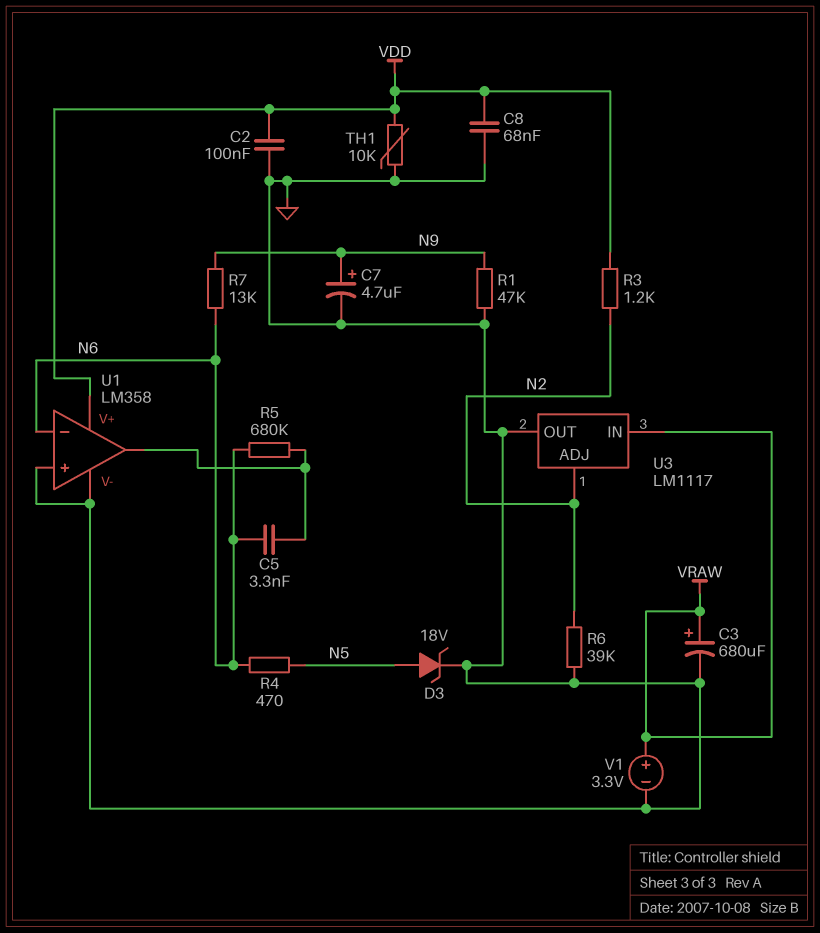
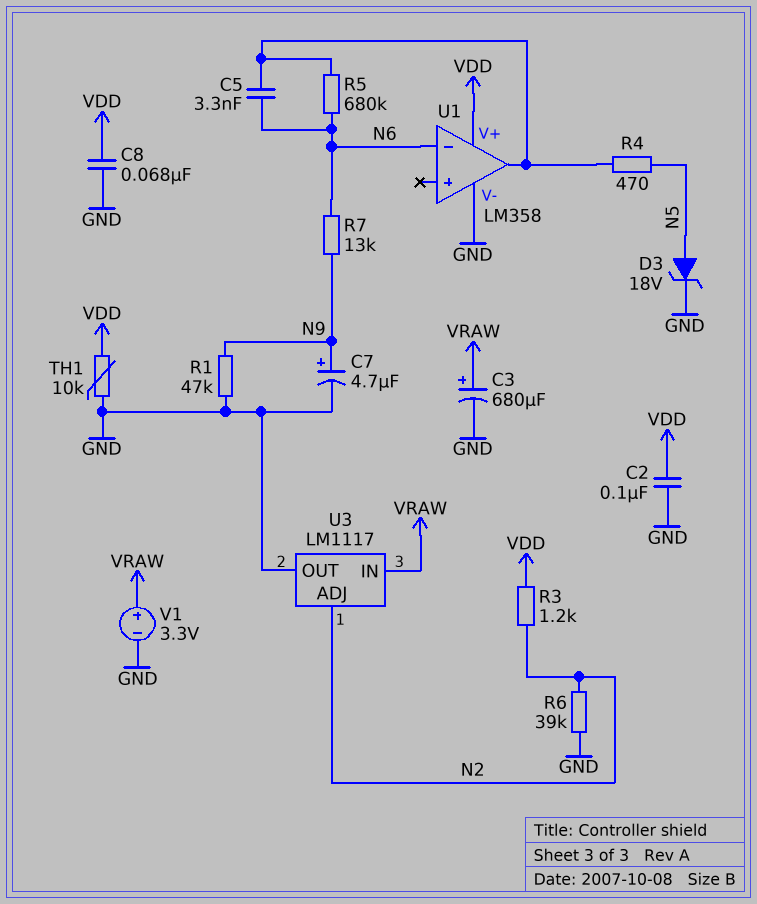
R4: 470 (N5, N6) -> 470 (N5, U1/out)
U1 pin in+: GND -> none

